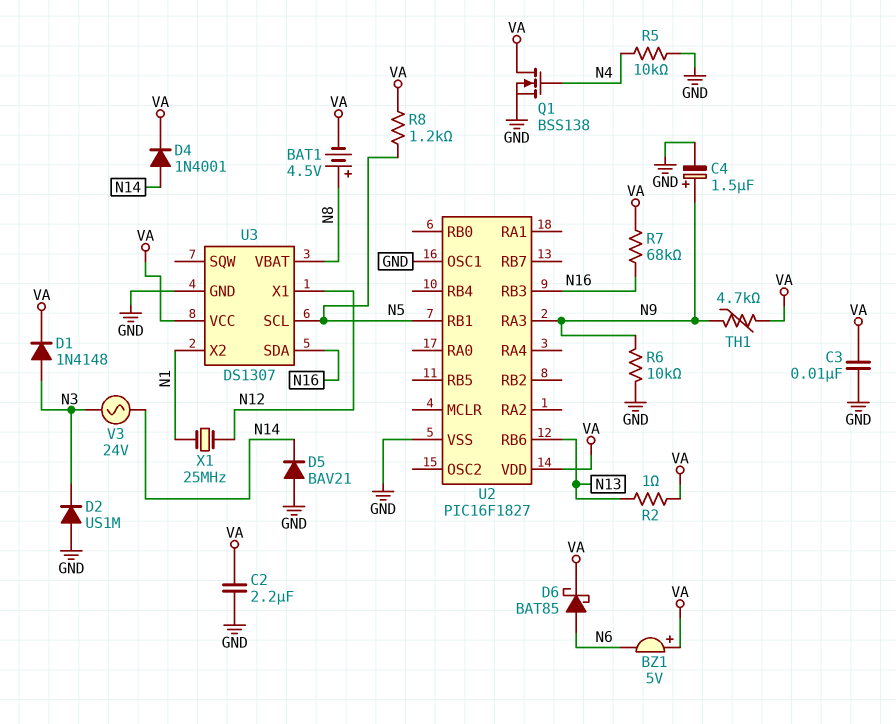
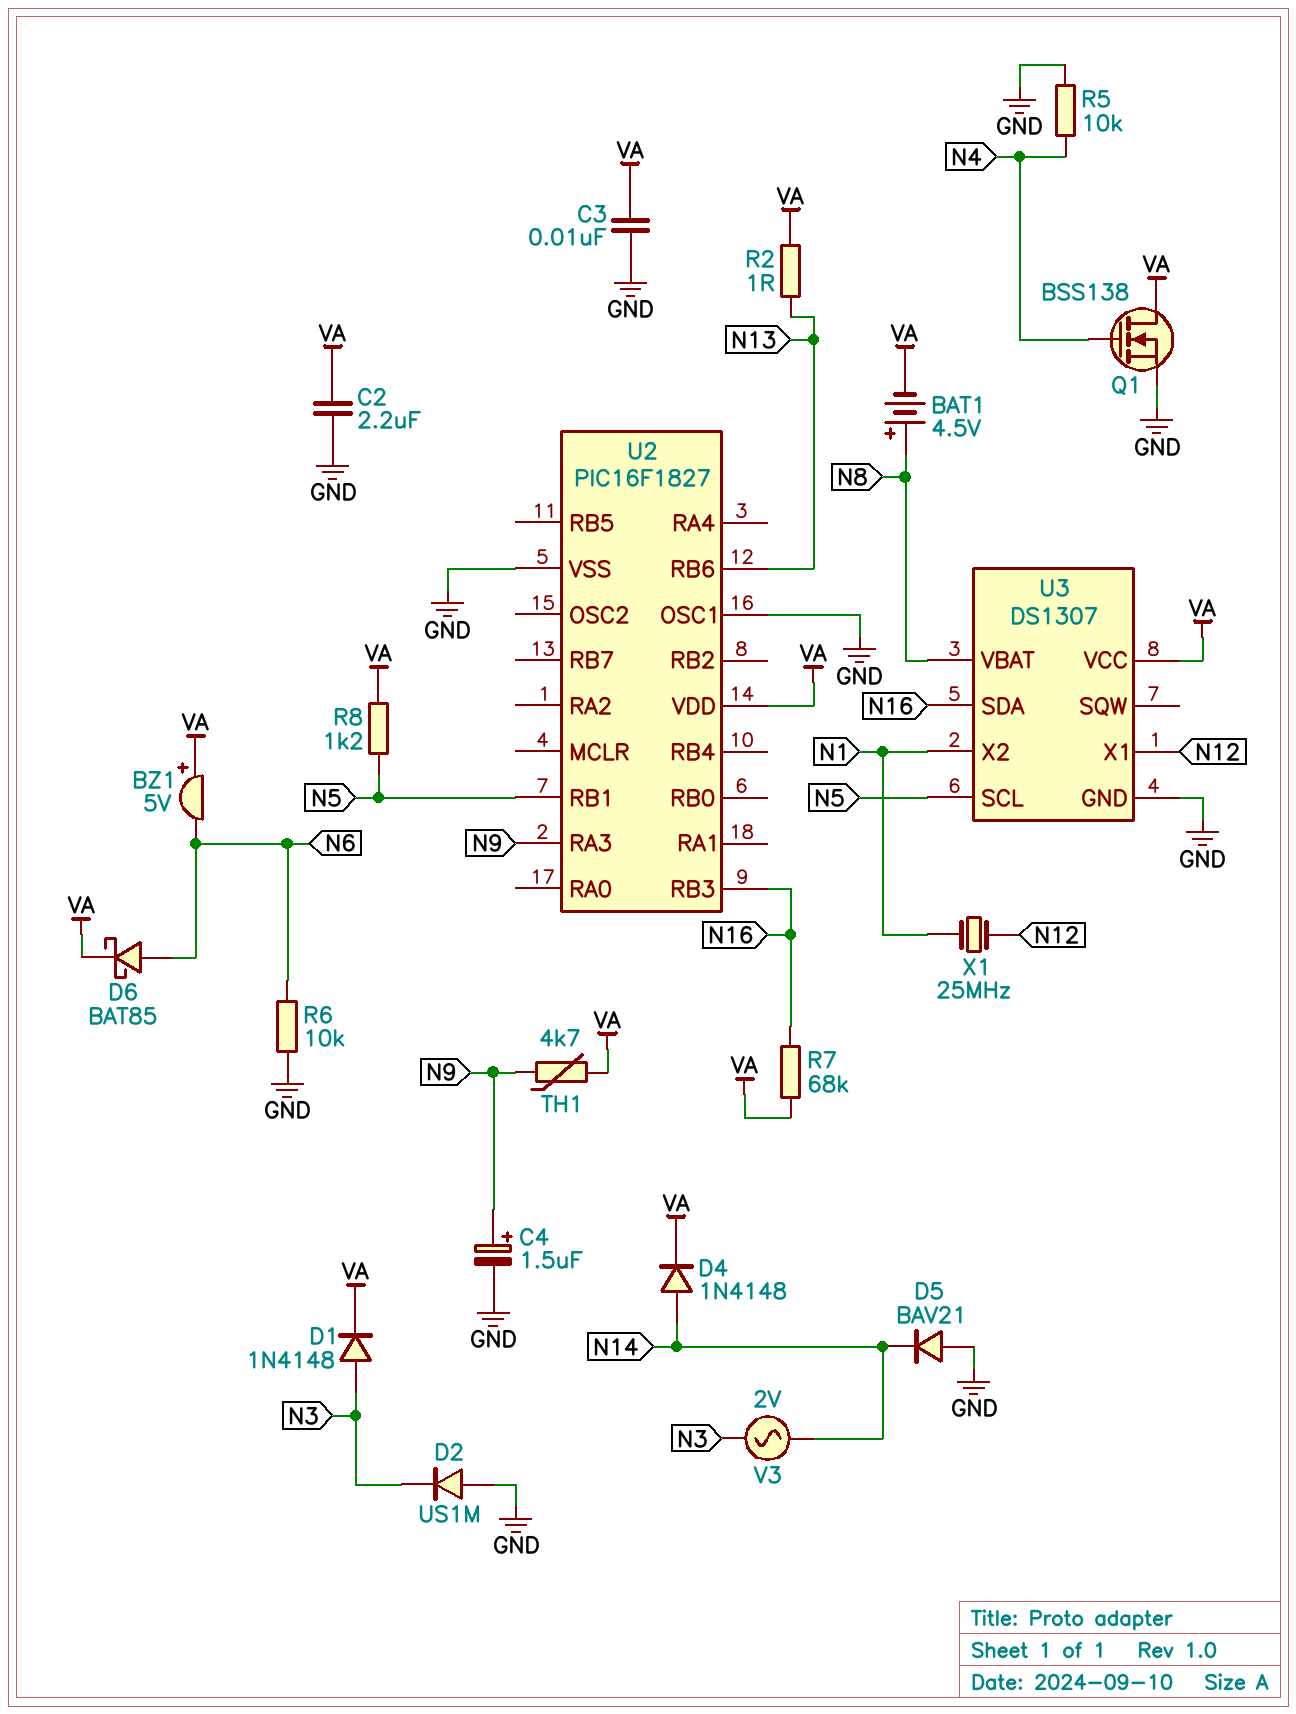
D4: diode 1N4001 (A N14, K VA) -> diode 1N4148 (A N14, K VA)
R6: 10k (GND, N9) -> 10k (GND, N6)
V3: AC 24V (N3, N14) -> AC 2V (N3, N14)

